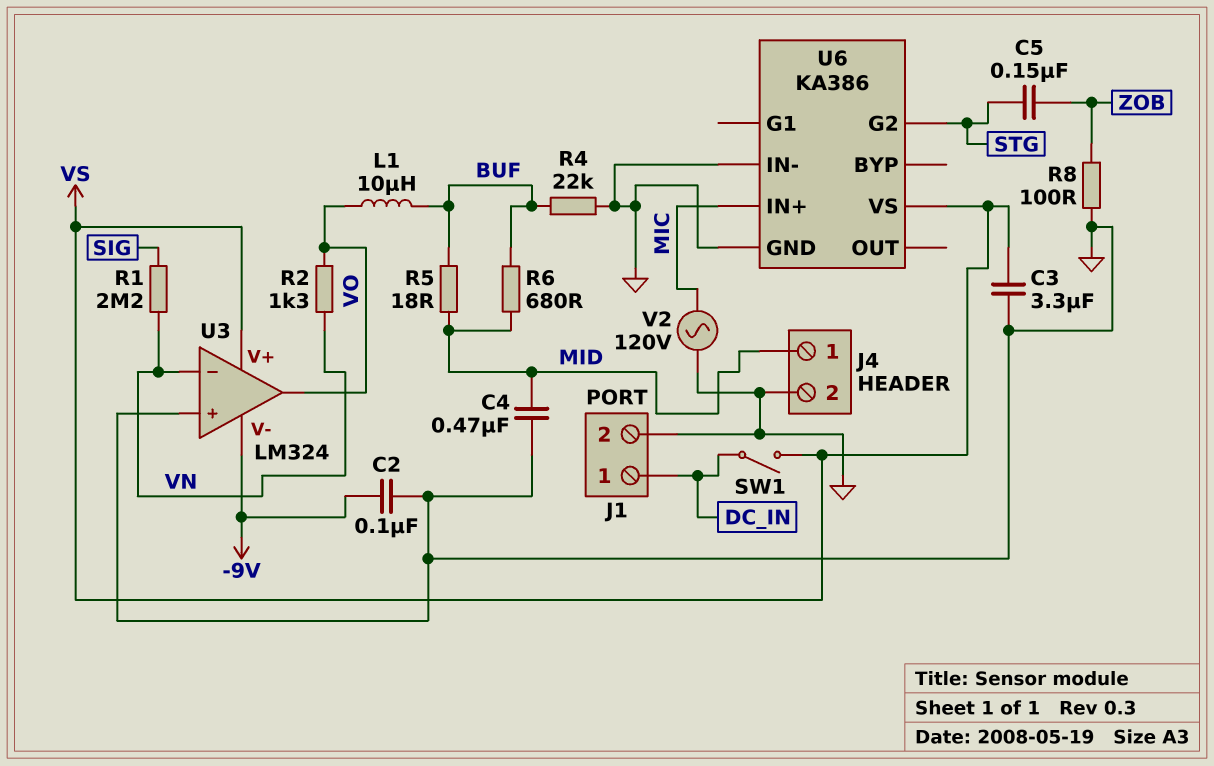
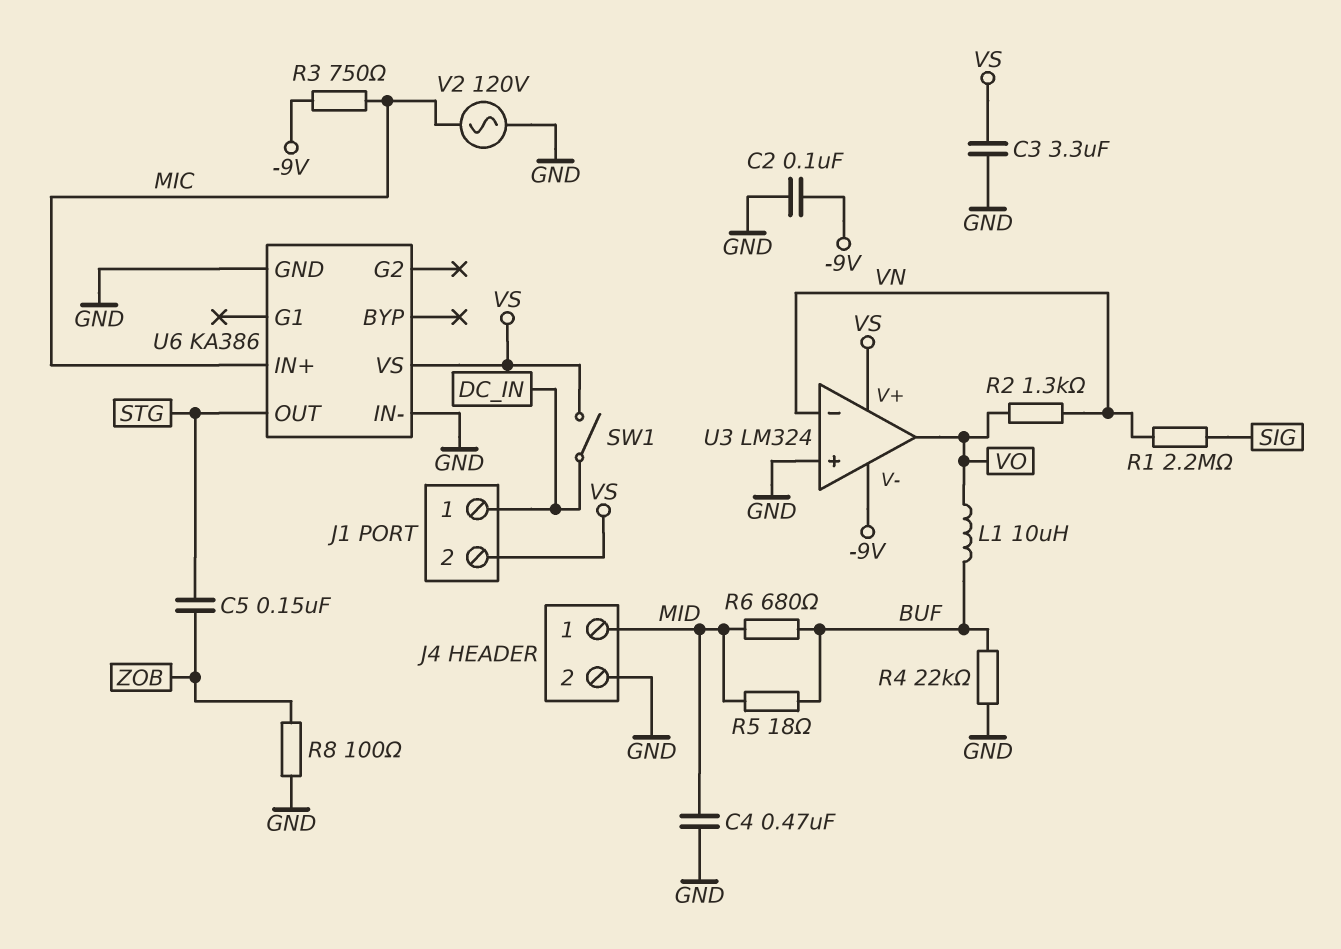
J1 pin 2: GND -> VS
R3: none -> 750 (-9V, MIC)
U6 pin G2: STG -> none
U6 pin OUT: none -> STG

